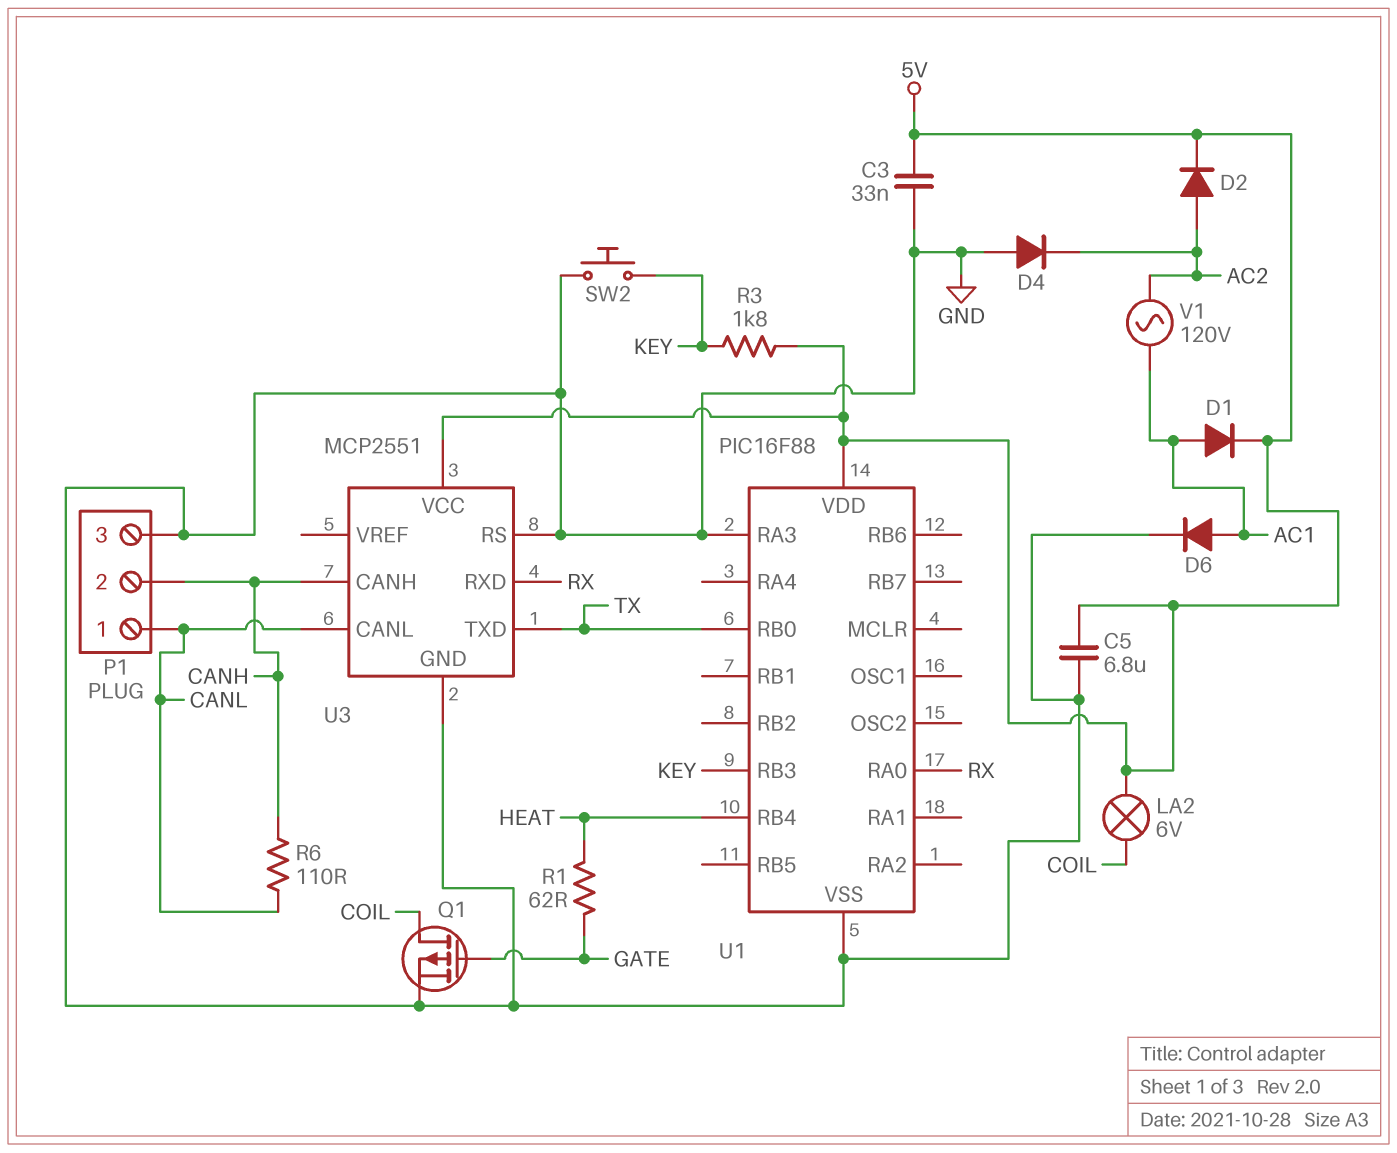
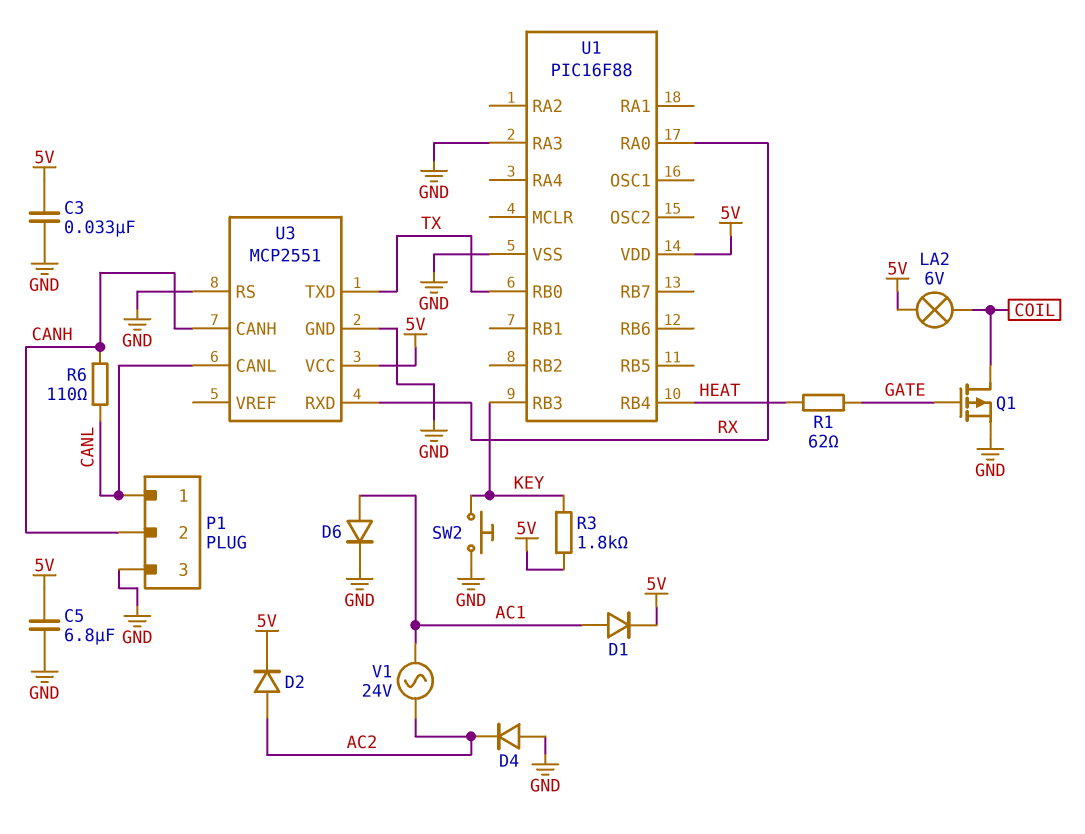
V1: AC 120V (AC1, AC2) -> AC 24V (AC1, AC2)

